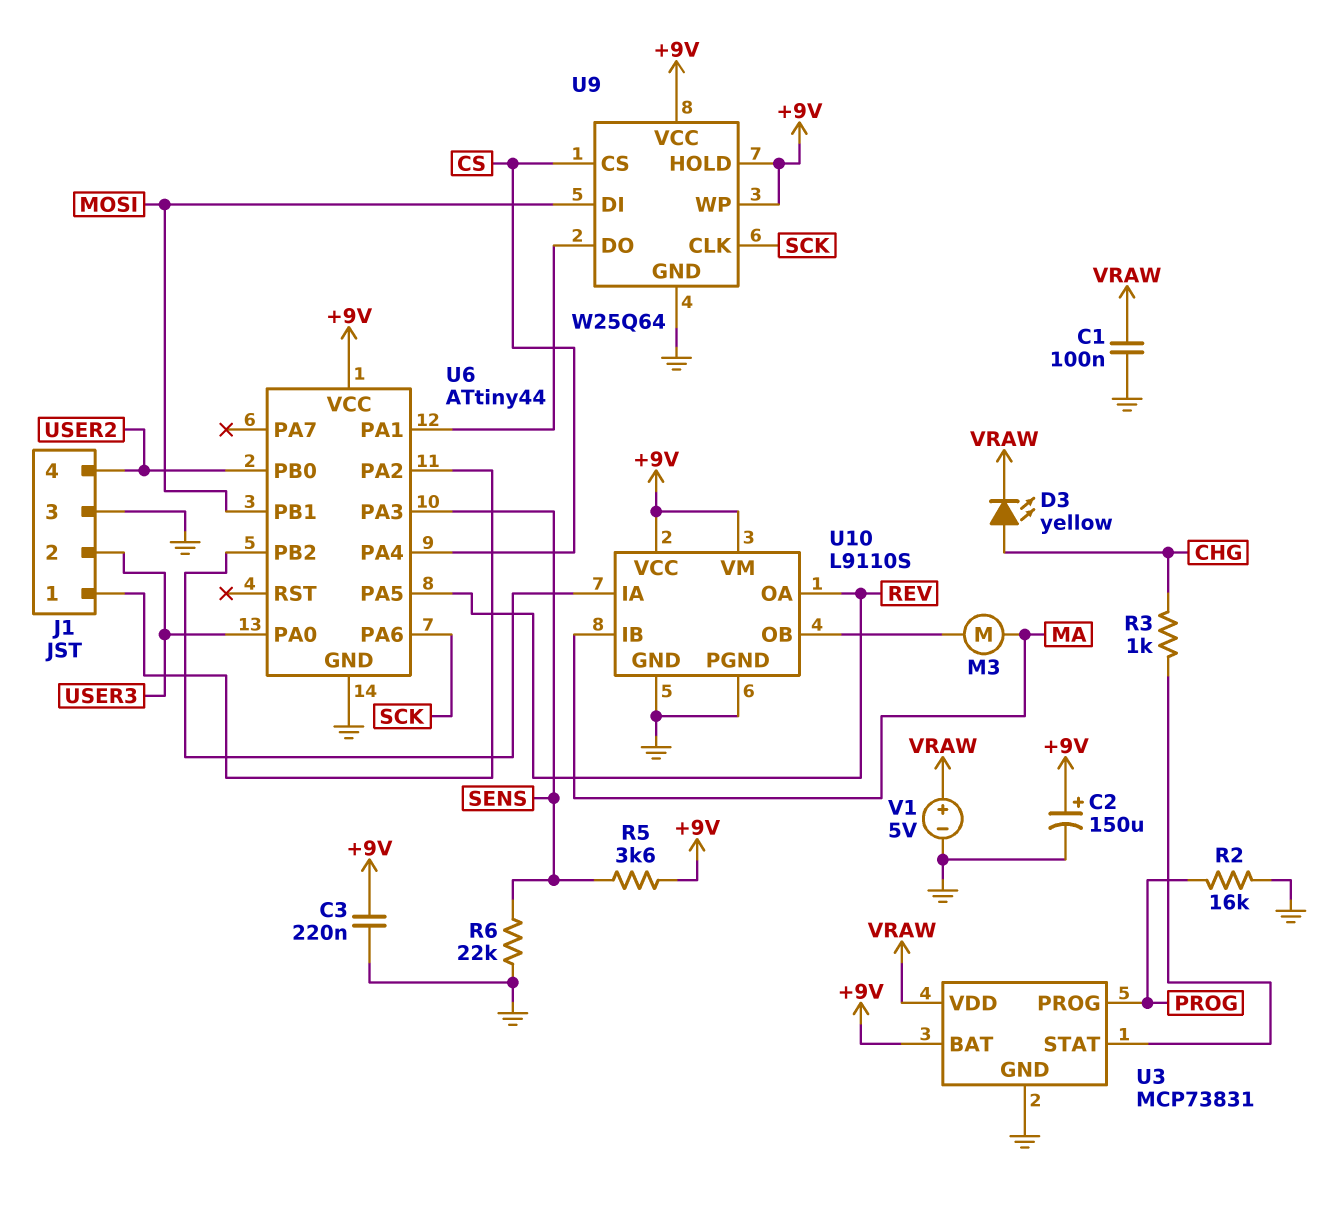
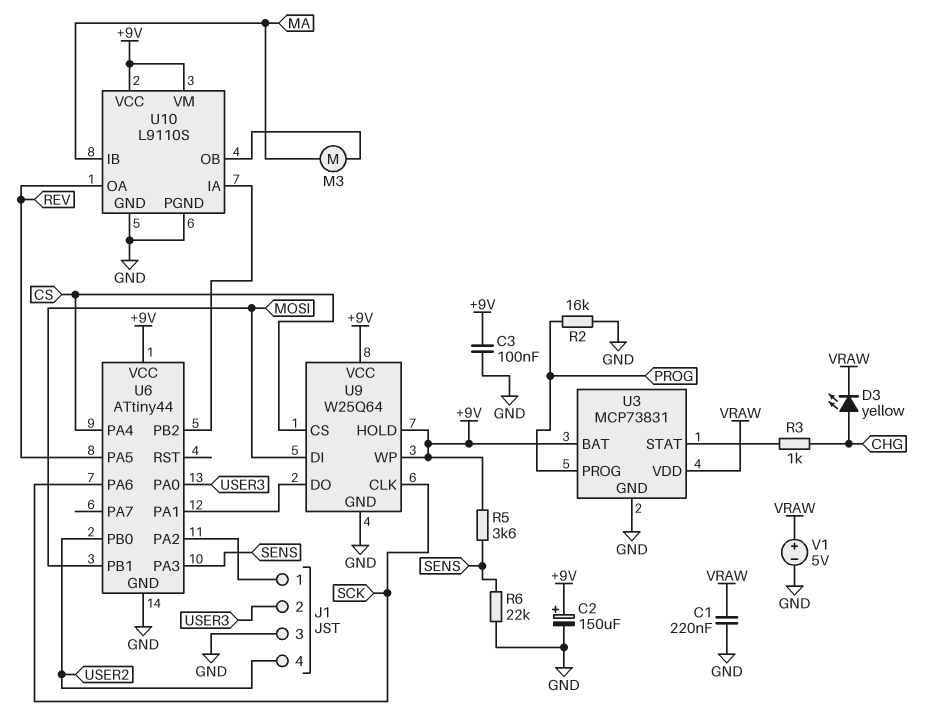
C1: 100nF (GND, VRAW) -> 220nF (GND, VRAW)
C3: 220nF (+9V, GND) -> 100nF (+9V, GND)

